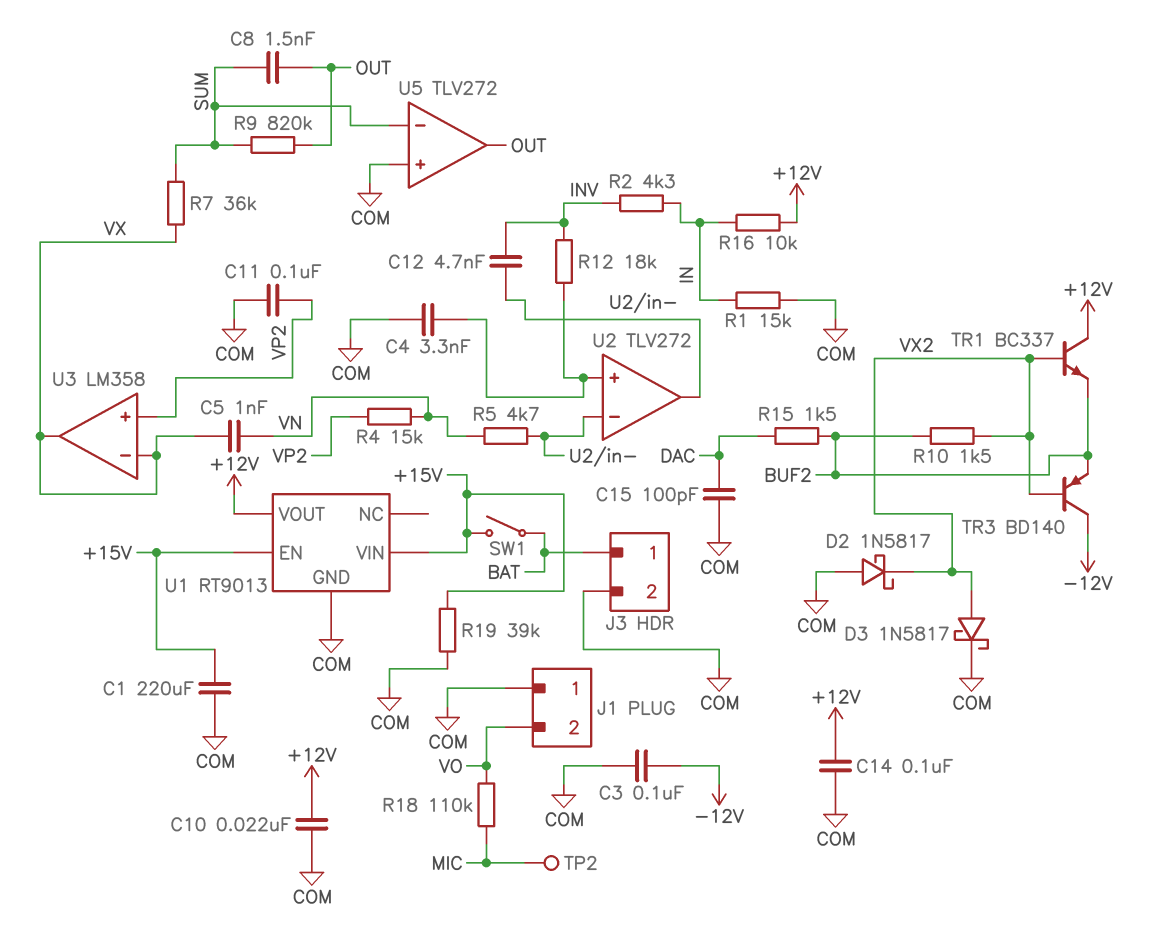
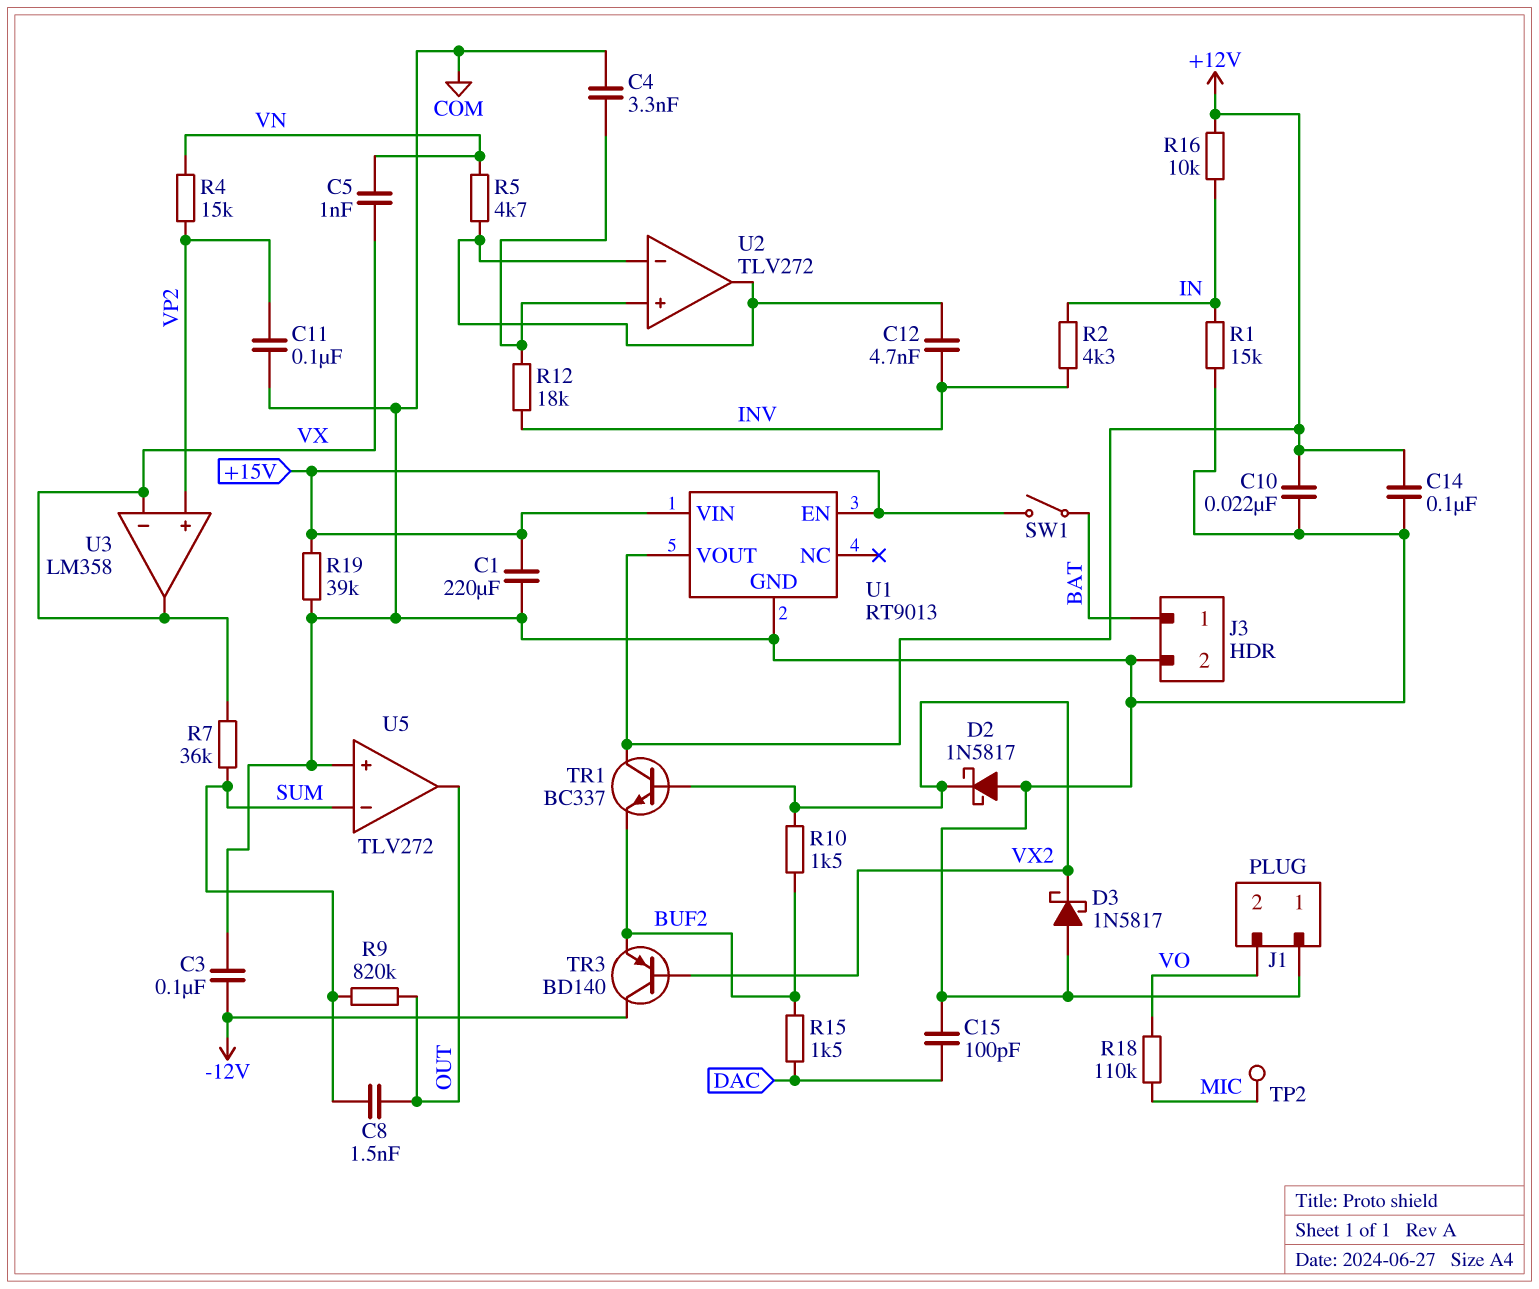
D3: schottky 1N5817 (A VX2, K COM) -> schottky 1N5817 (A COM, K VX2)

